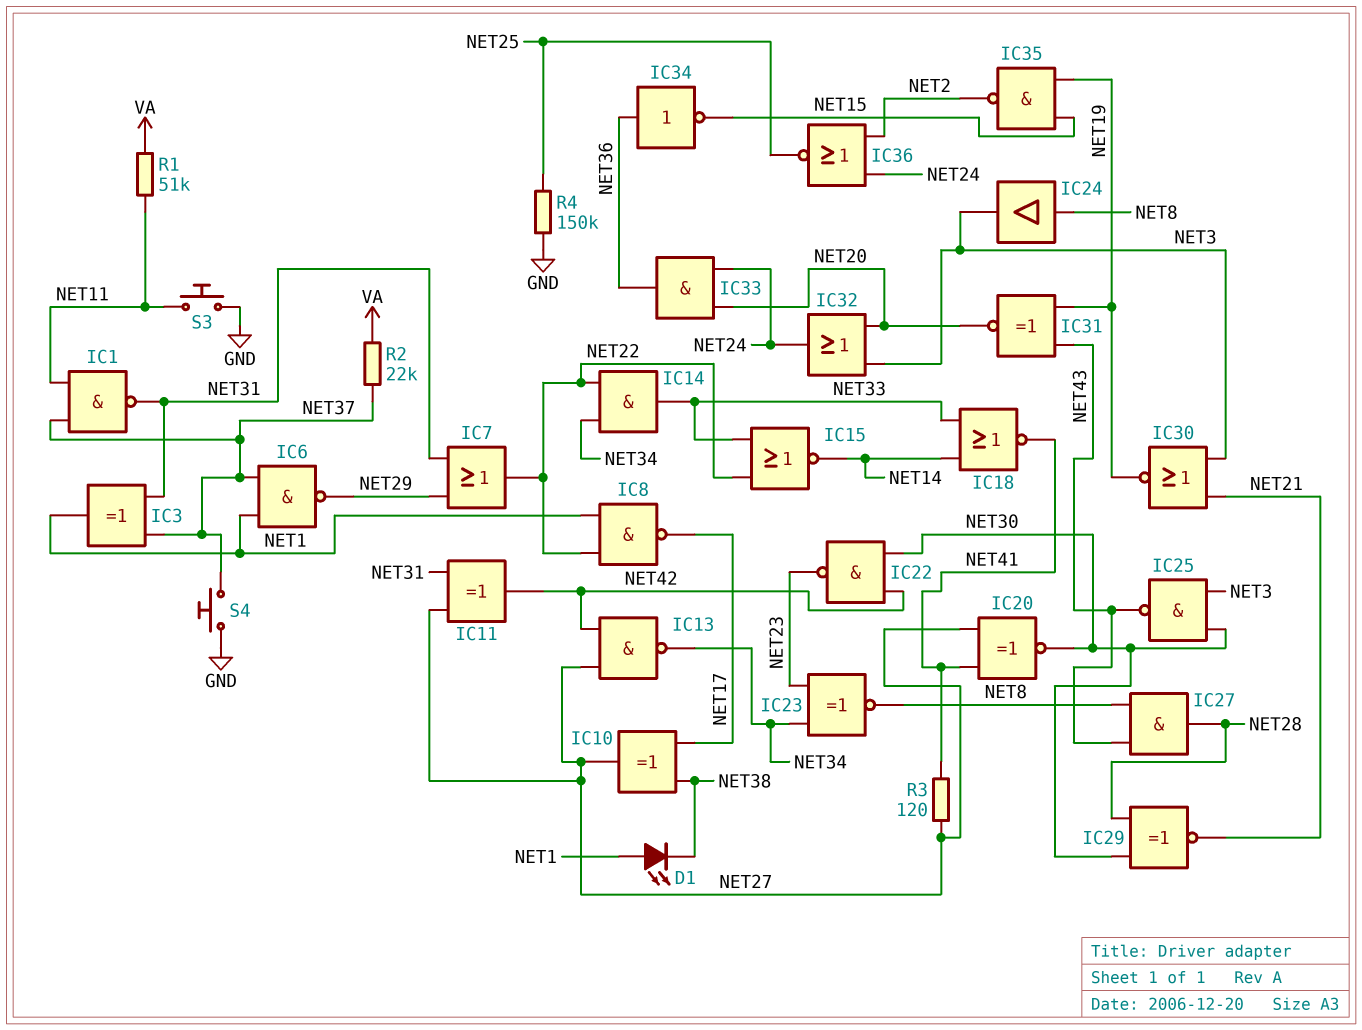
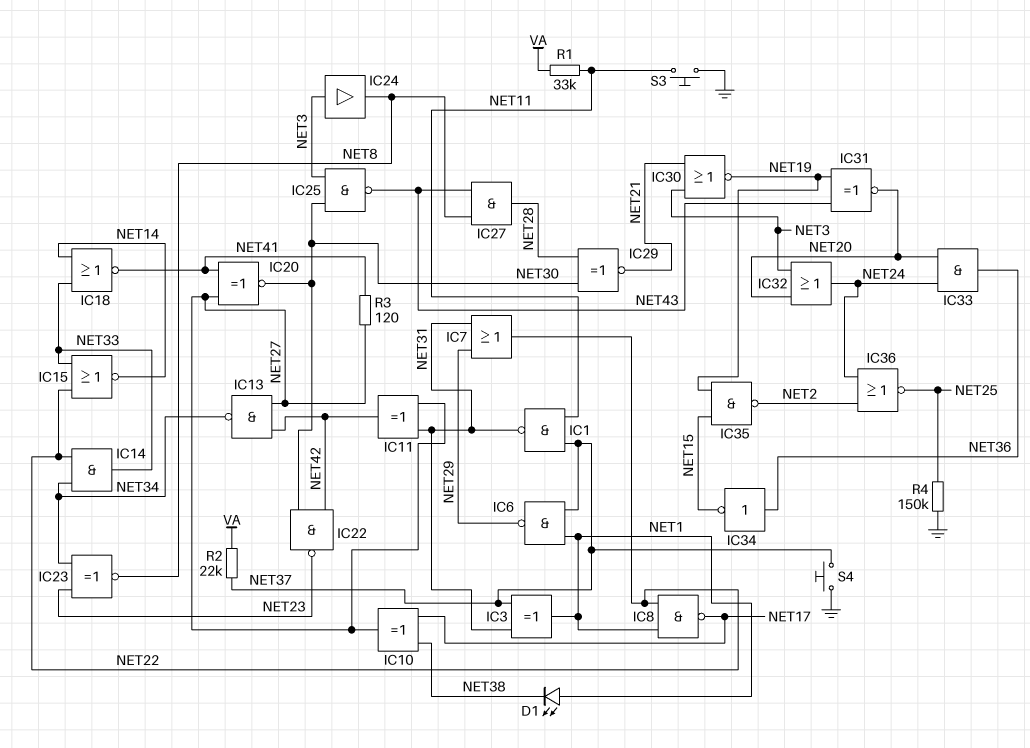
IC24: buffer (in NET8, out NET3) -> buffer (in NET3, out NET8)
R1: 51k (NET11, VA) -> 33k (NET11, VA)

